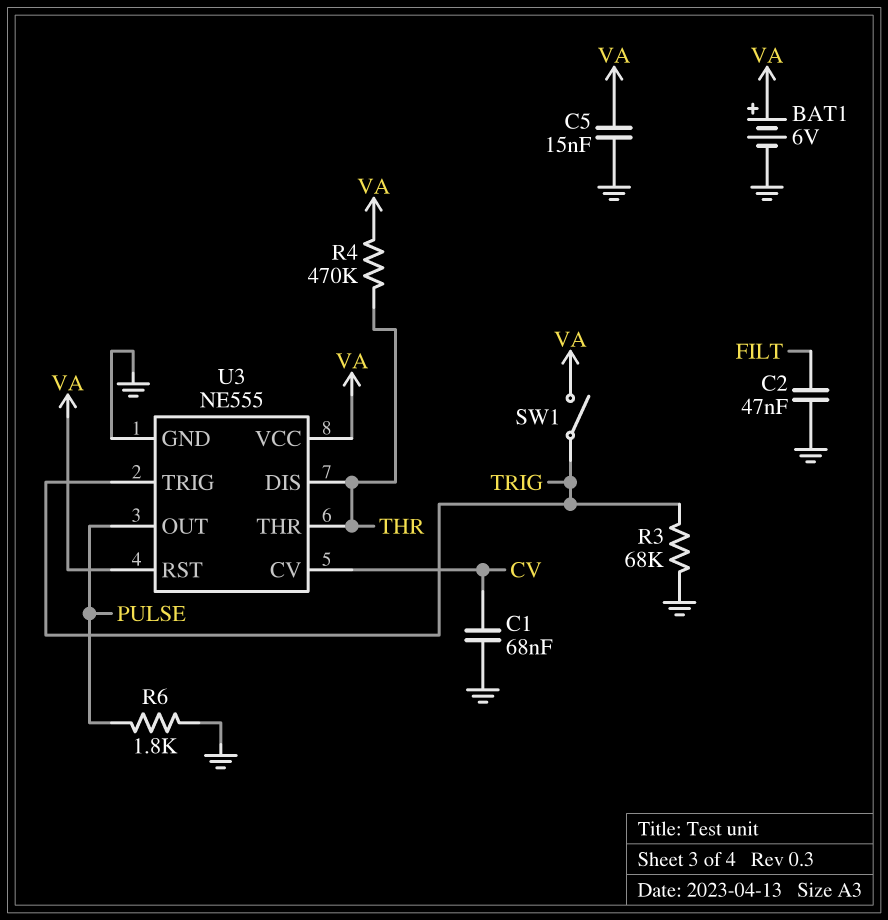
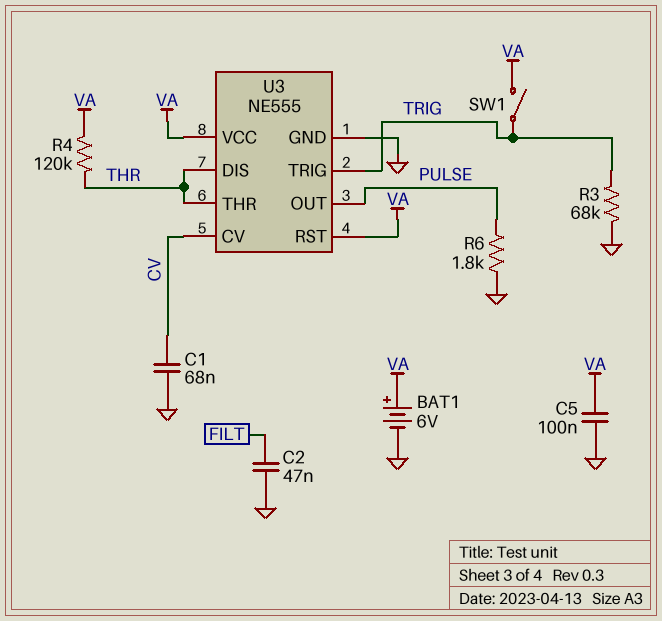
C5: 15nF (GND, VA) -> 100nF (GND, VA)
R4: 470k (THR, VA) -> 120k (THR, VA)

